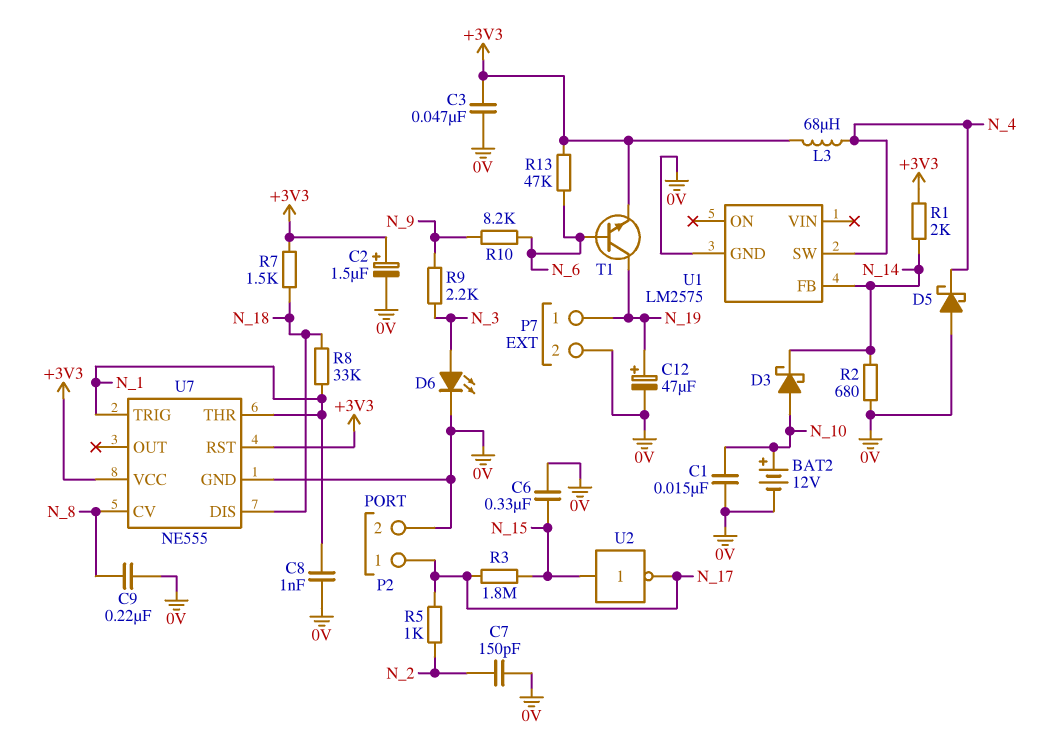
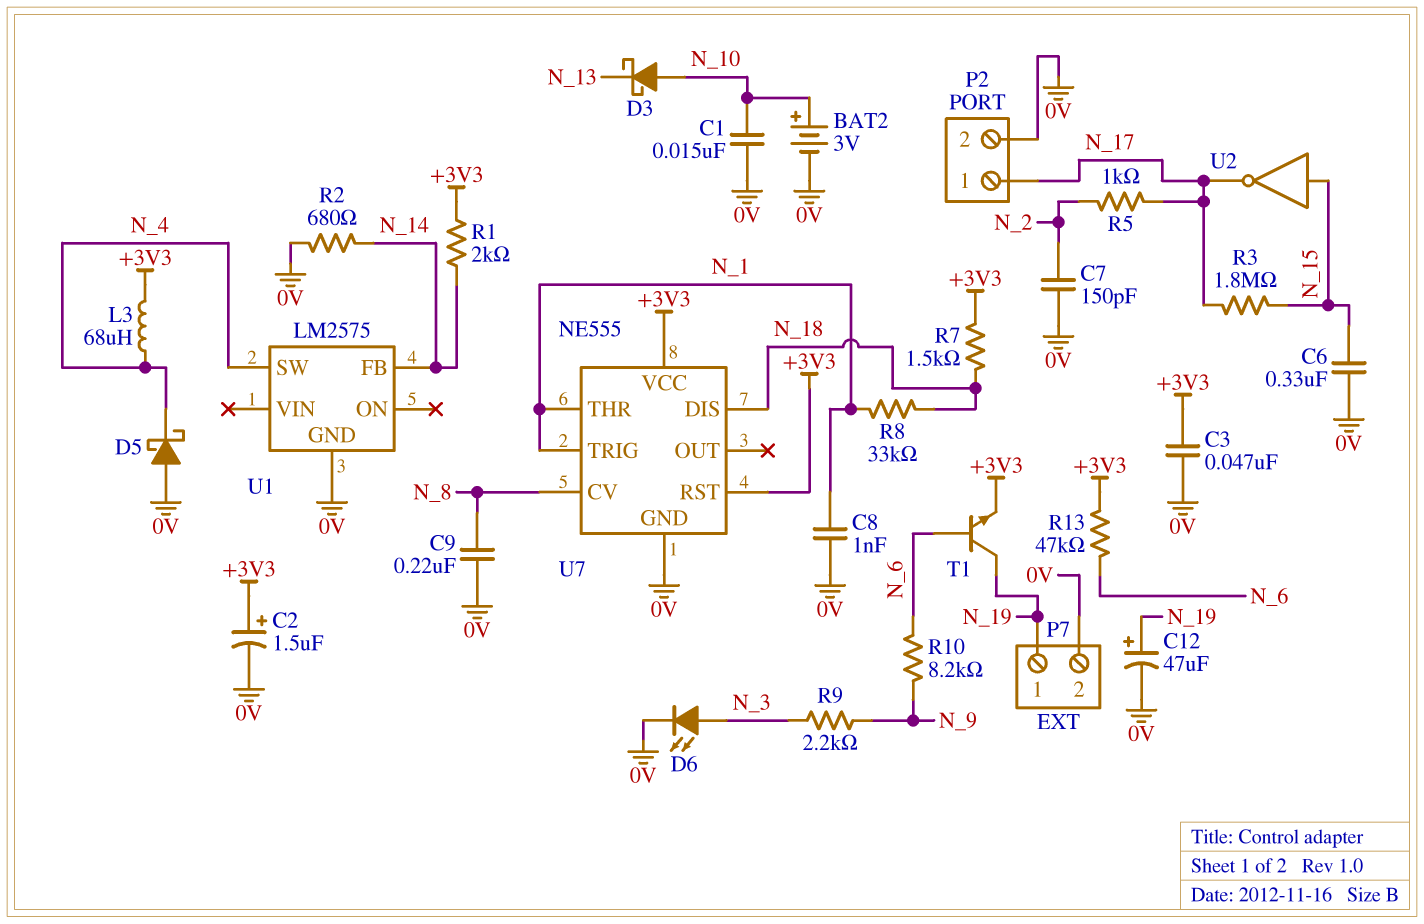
BAT2: 12V (plus N_10, minus 0V) -> 3V (plus N_10, minus 0V)
D3: schottky (A N_10, K N_14) -> schottky (A N_10, K N_13)

